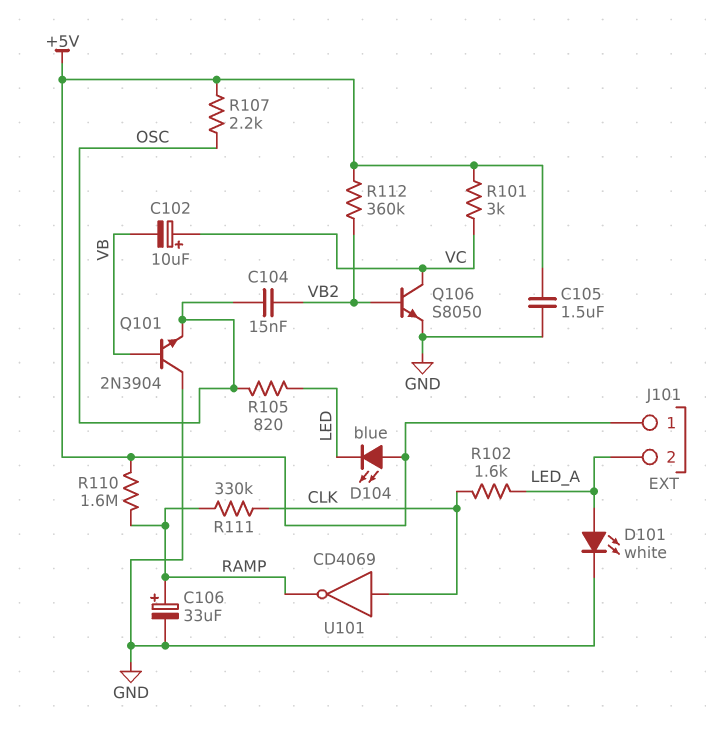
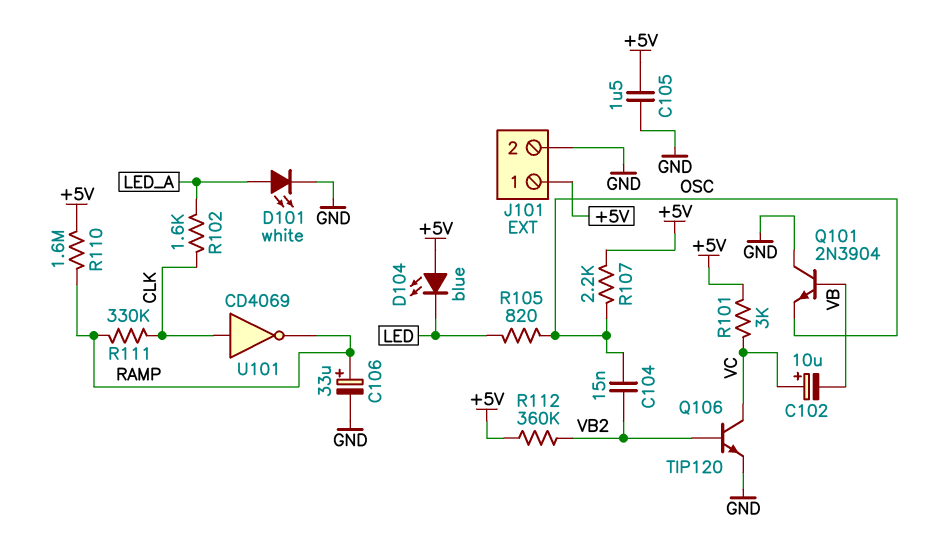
J101 pin 2: LED_A -> GND
Q106: NPN S8050 (B VB2, C VC, E GND) -> NPN TIP120 (B VB2, C VC, E GND)

